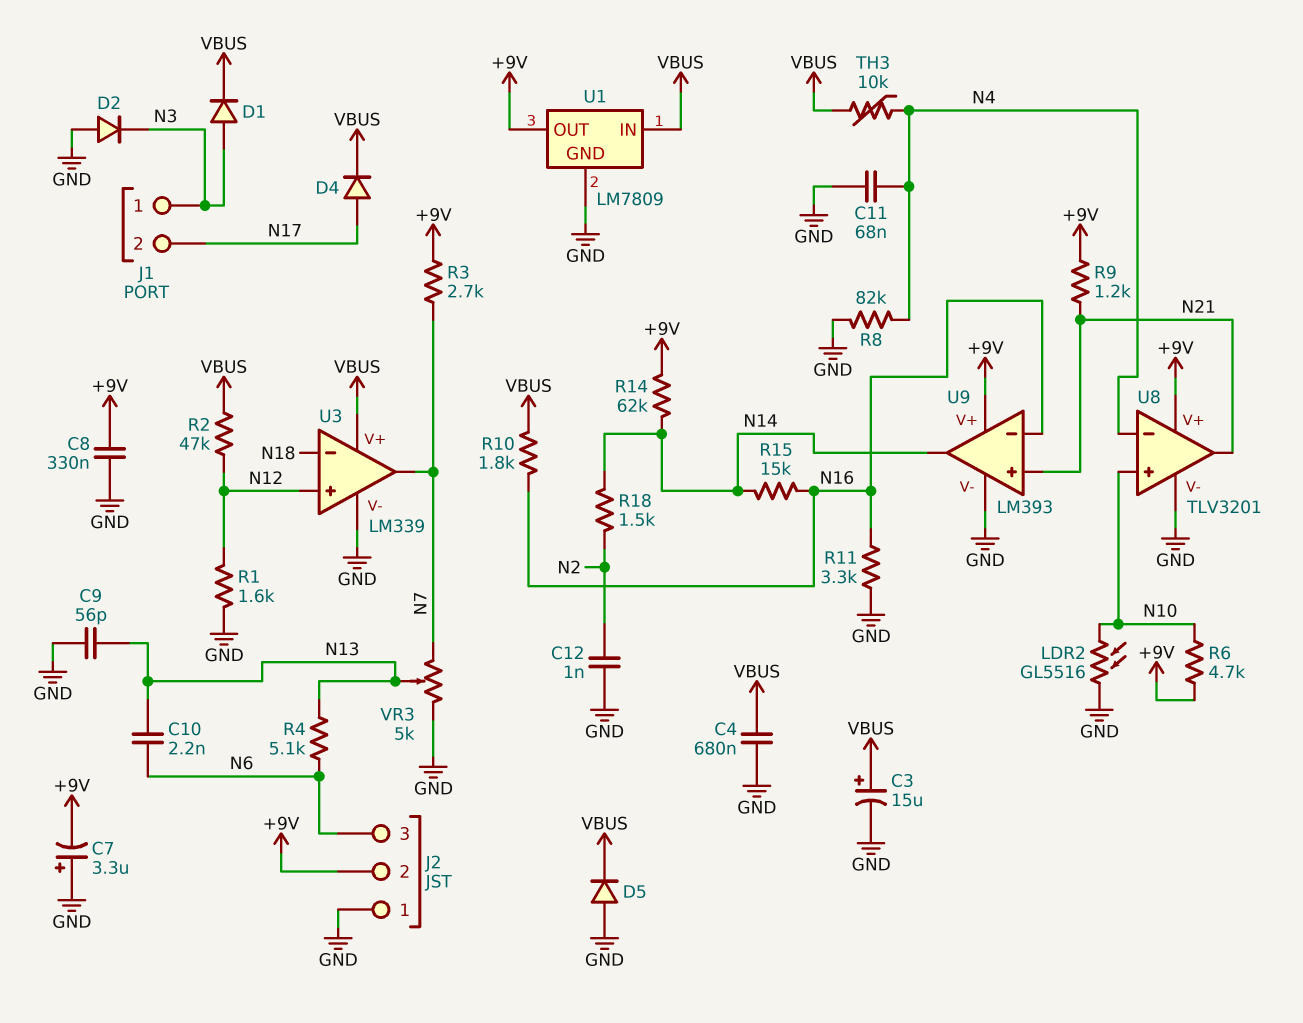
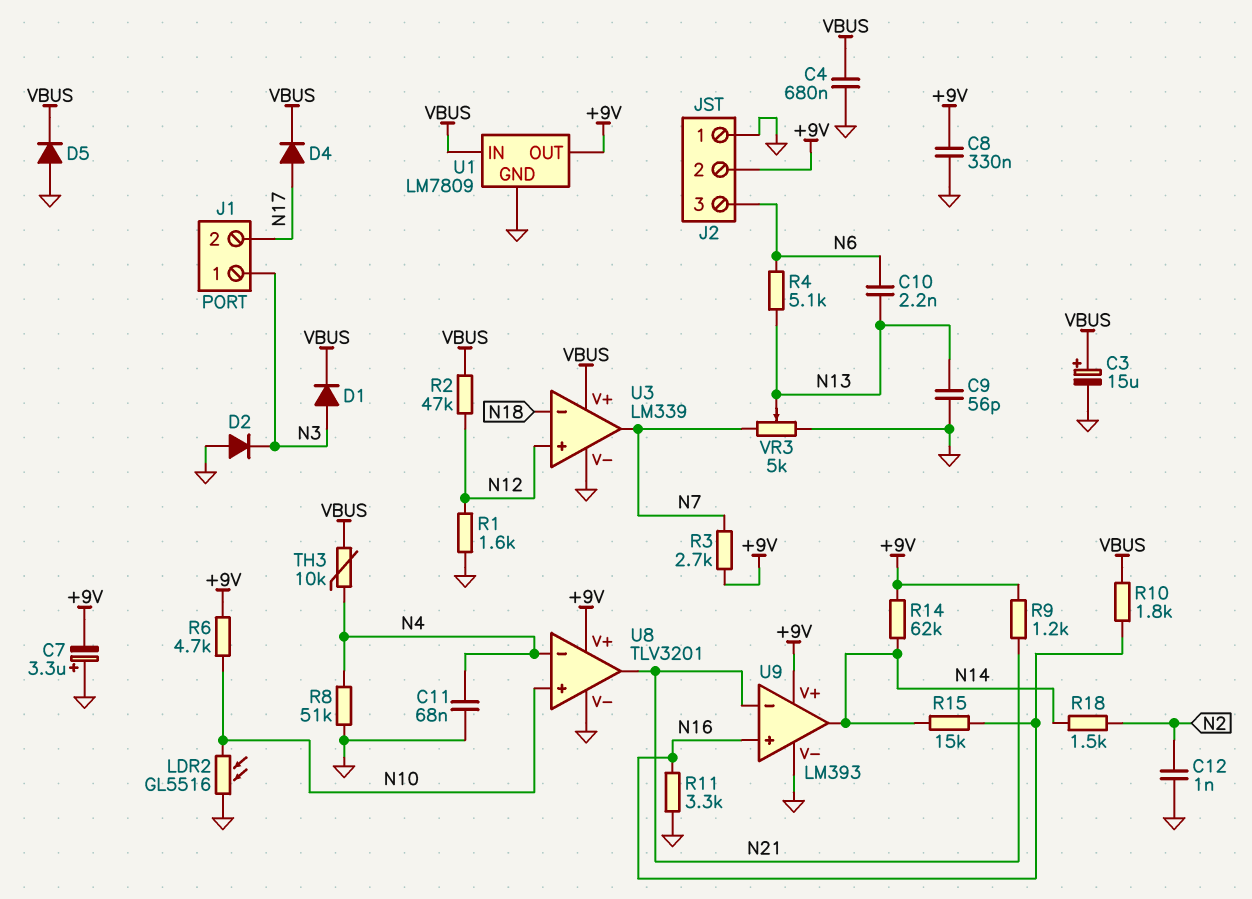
R8: 82k (GND, N4) -> 51k (GND, N4)
U9 pin in+: N21 -> N16
U9 pin in-: N16 -> N21

